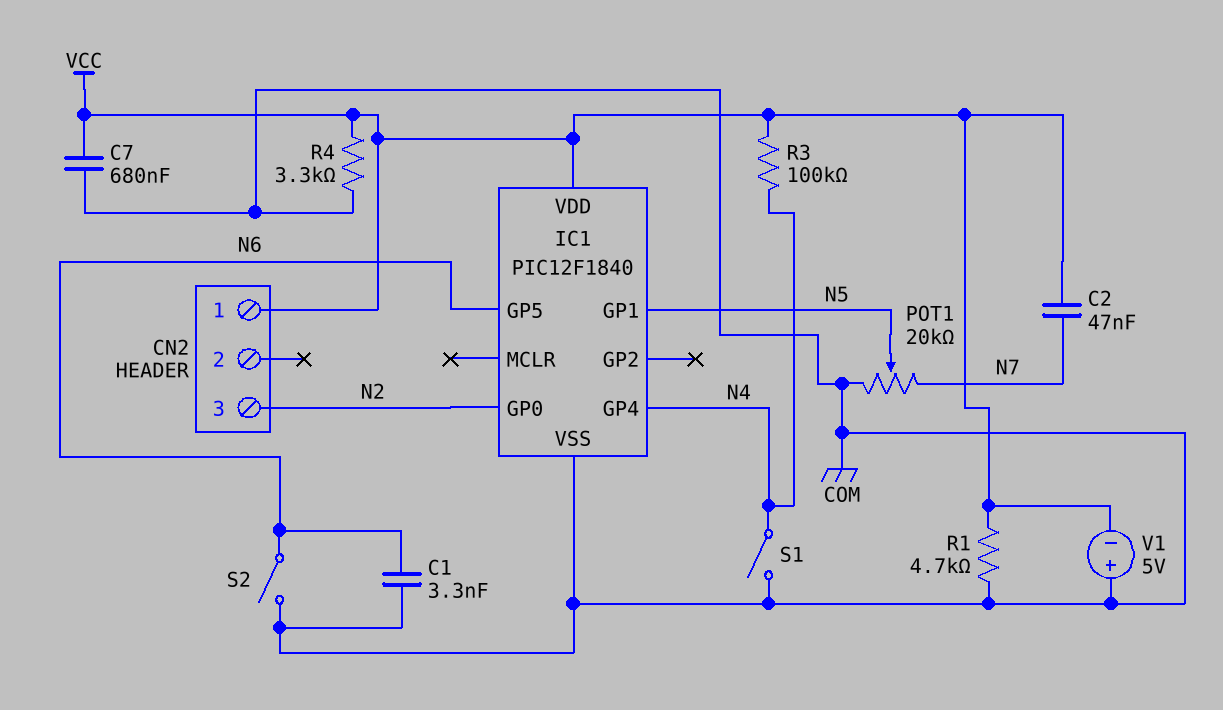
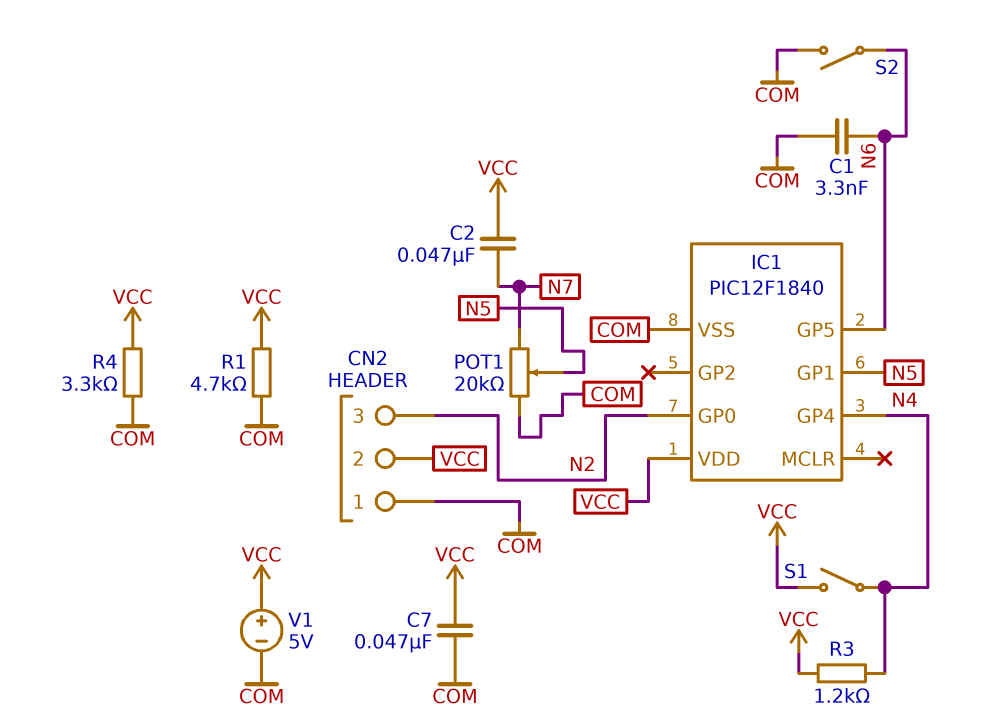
C7: 680nF (COM, VCC) -> 47nF (COM, VCC)
CN2 pin 1: VCC -> COM
CN2 pin 2: none -> VCC
R3: 100k (N4, VCC) -> 1.2k (N4, VCC)
S1: switch (COM, N4) -> switch (N4, VCC)
V1: 5V (plus COM, minus VCC) -> 5V (plus VCC, minus COM)

